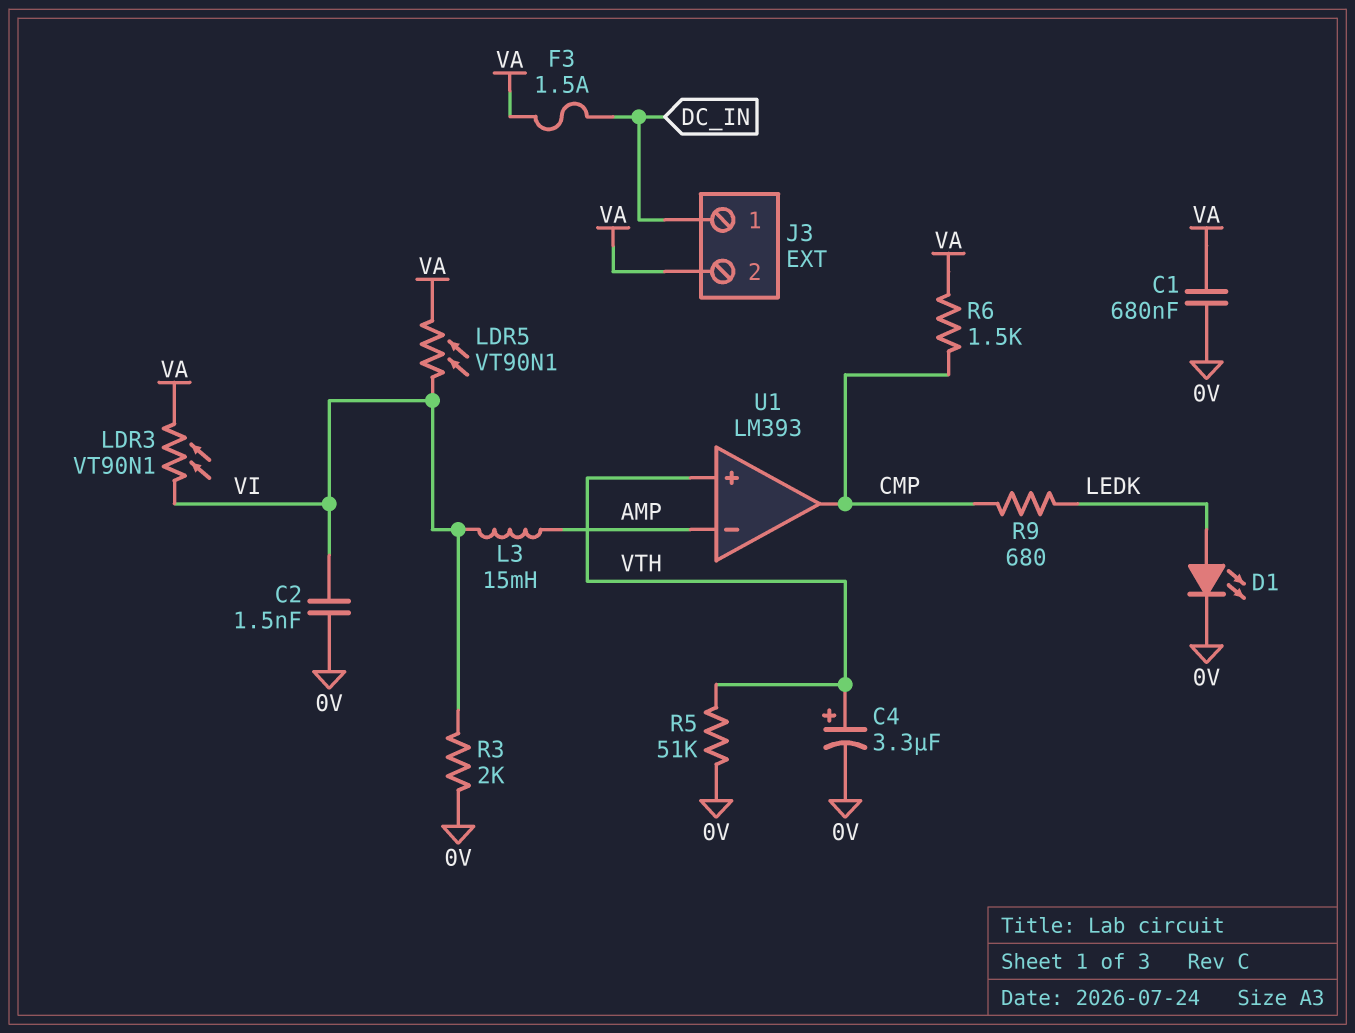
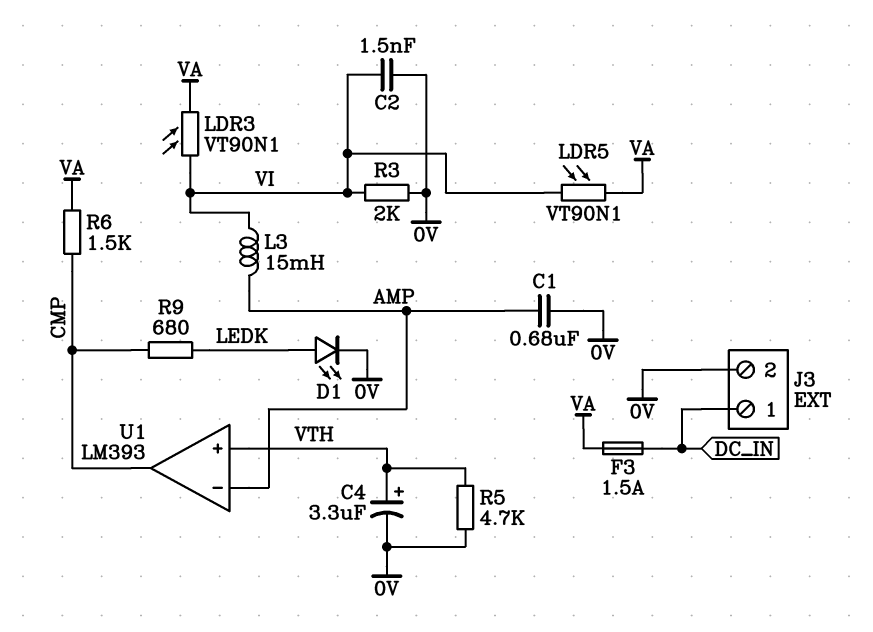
C1: 680nF (0V, VA) -> 680nF (0V, AMP)
J3 pin 2: VA -> 0V
R5: 51k (0V, VTH) -> 4.7k (0V, VTH)

